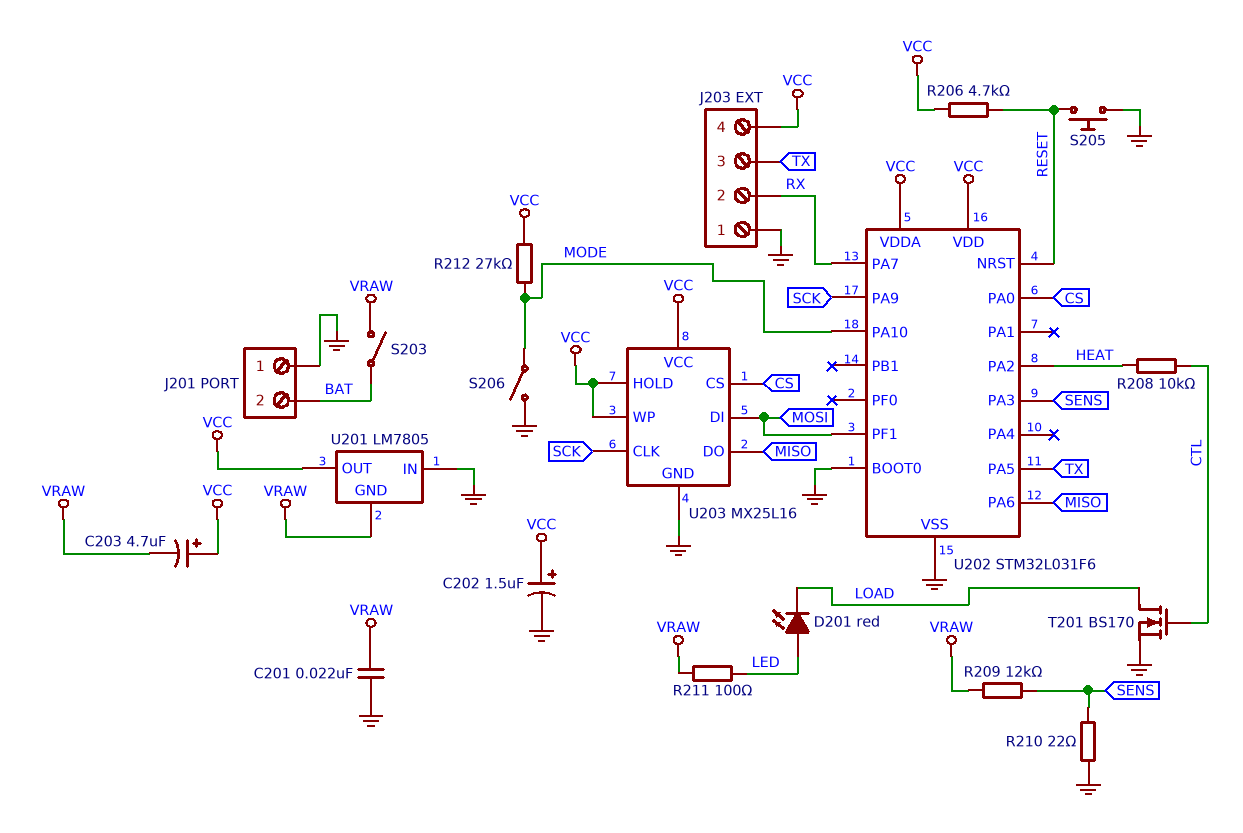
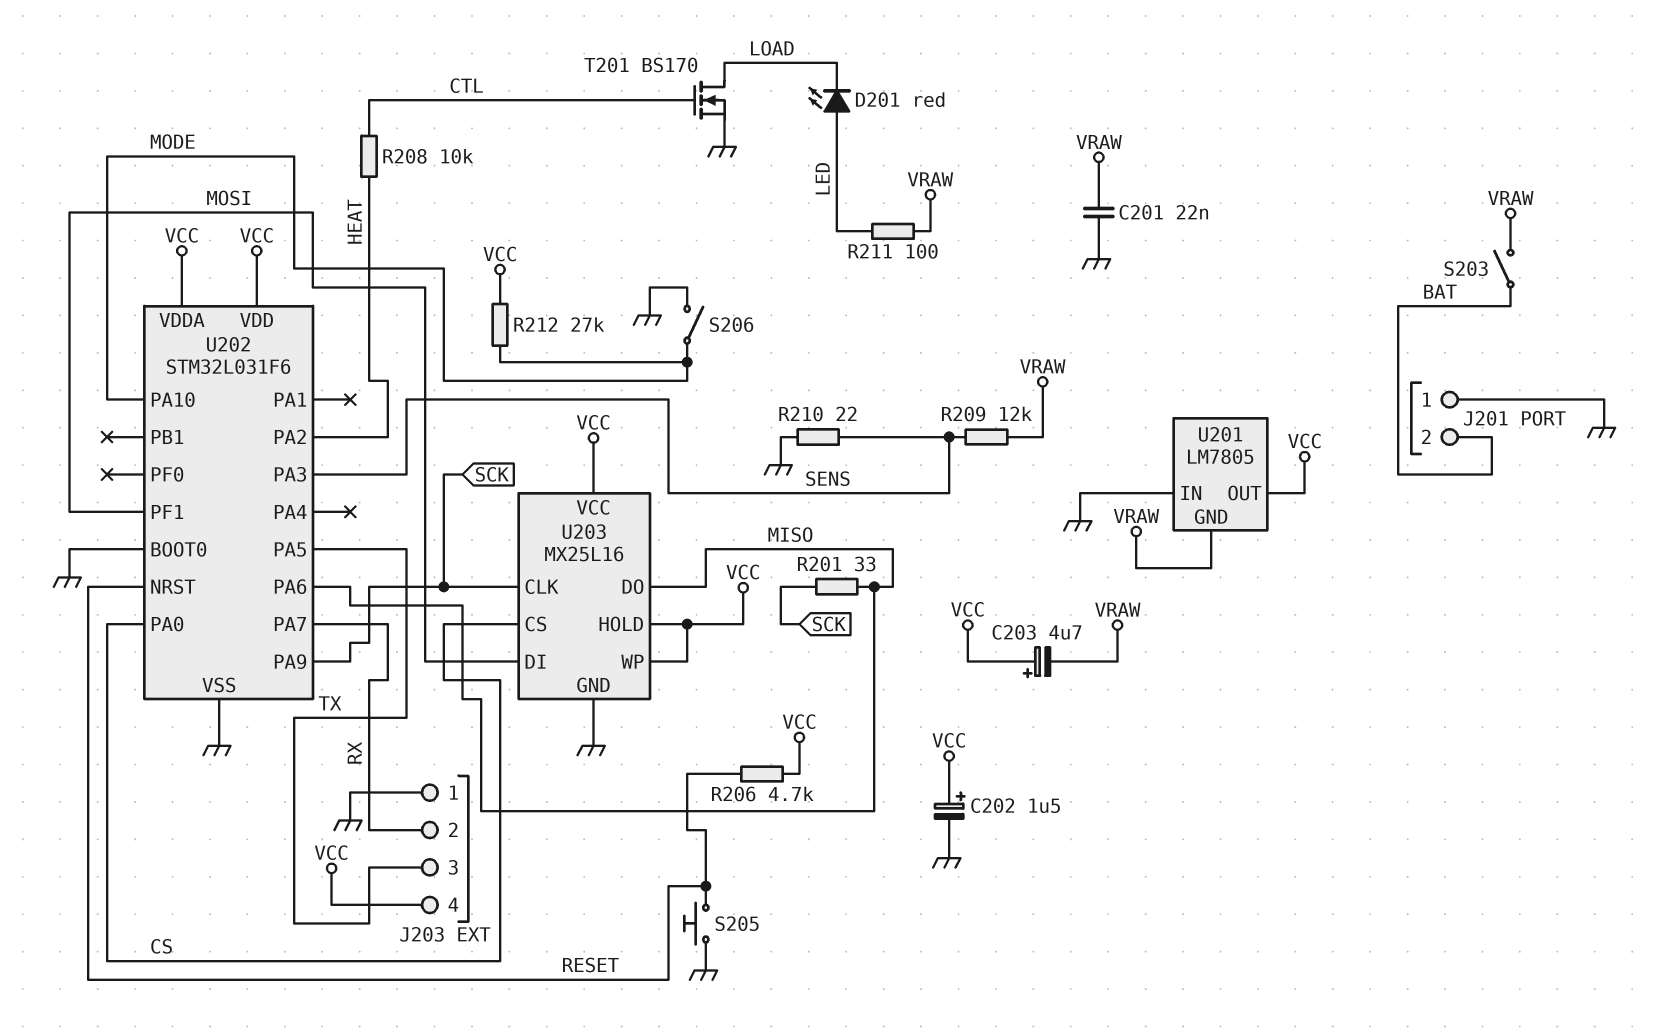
R201: none -> 33 (MISO, SCK)

